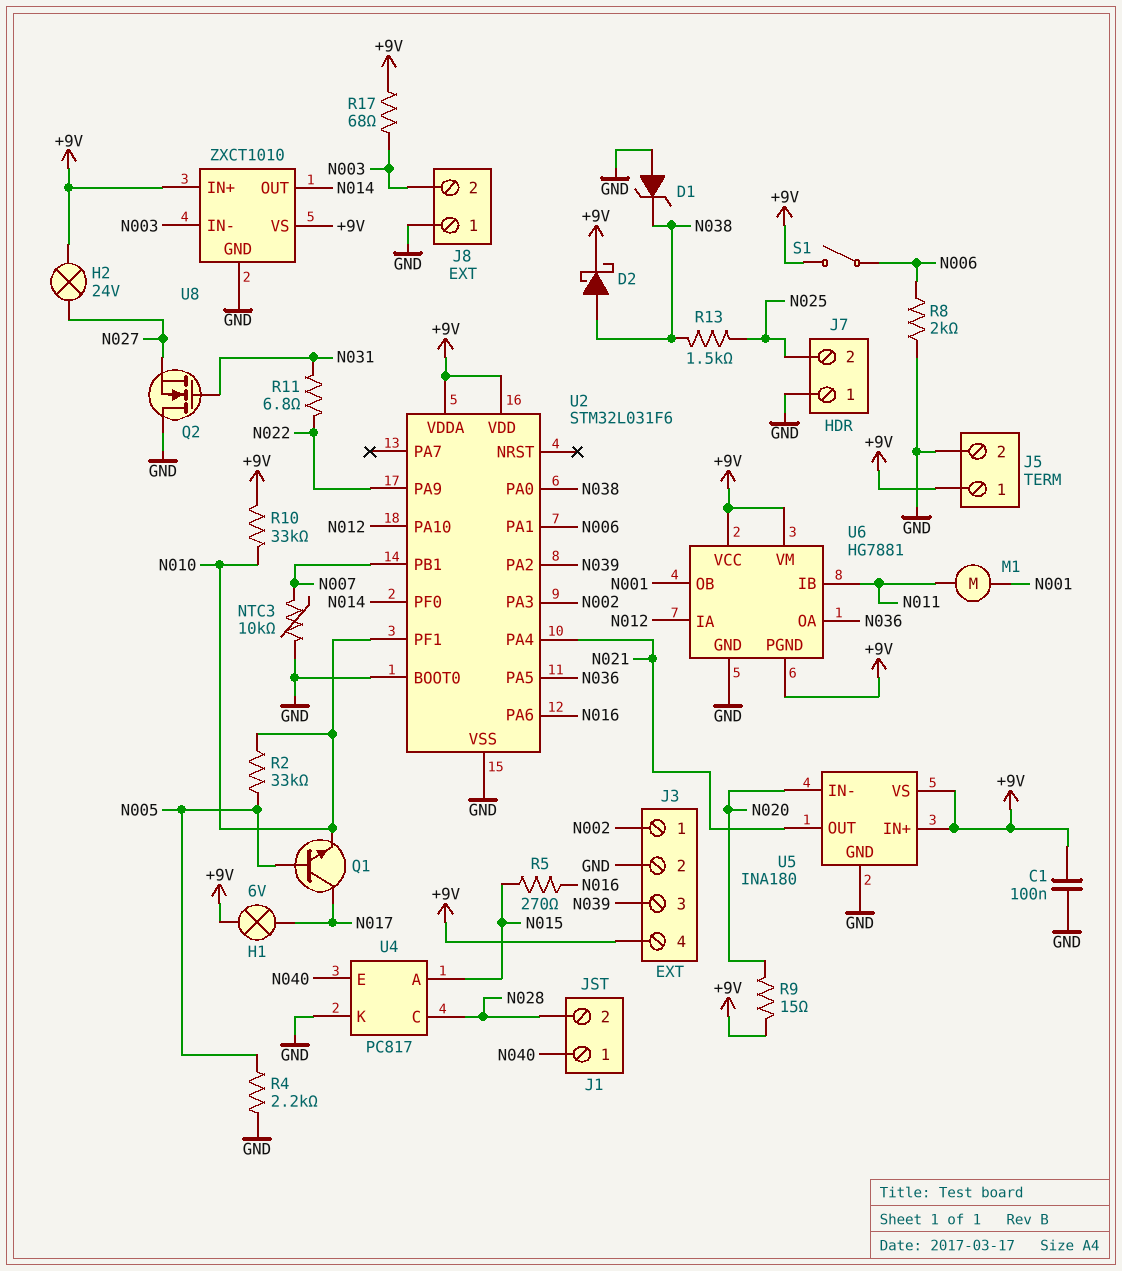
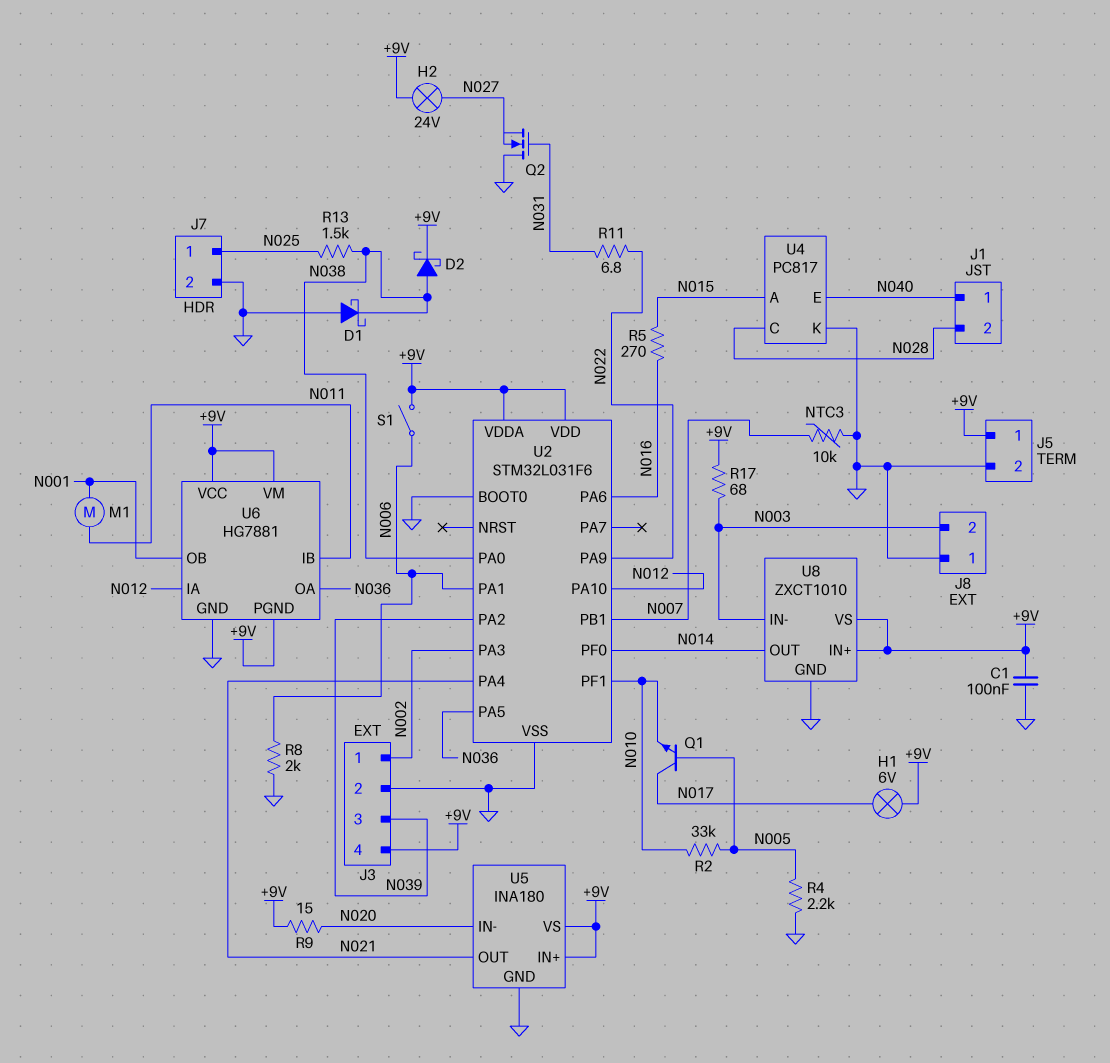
D1: zener (A GND, K N038) -> schottky (A GND, K N038)
J7 pin 1: GND -> N025
J7 pin 2: N025 -> GND
R10: 33k (+9V, N010) -> none

